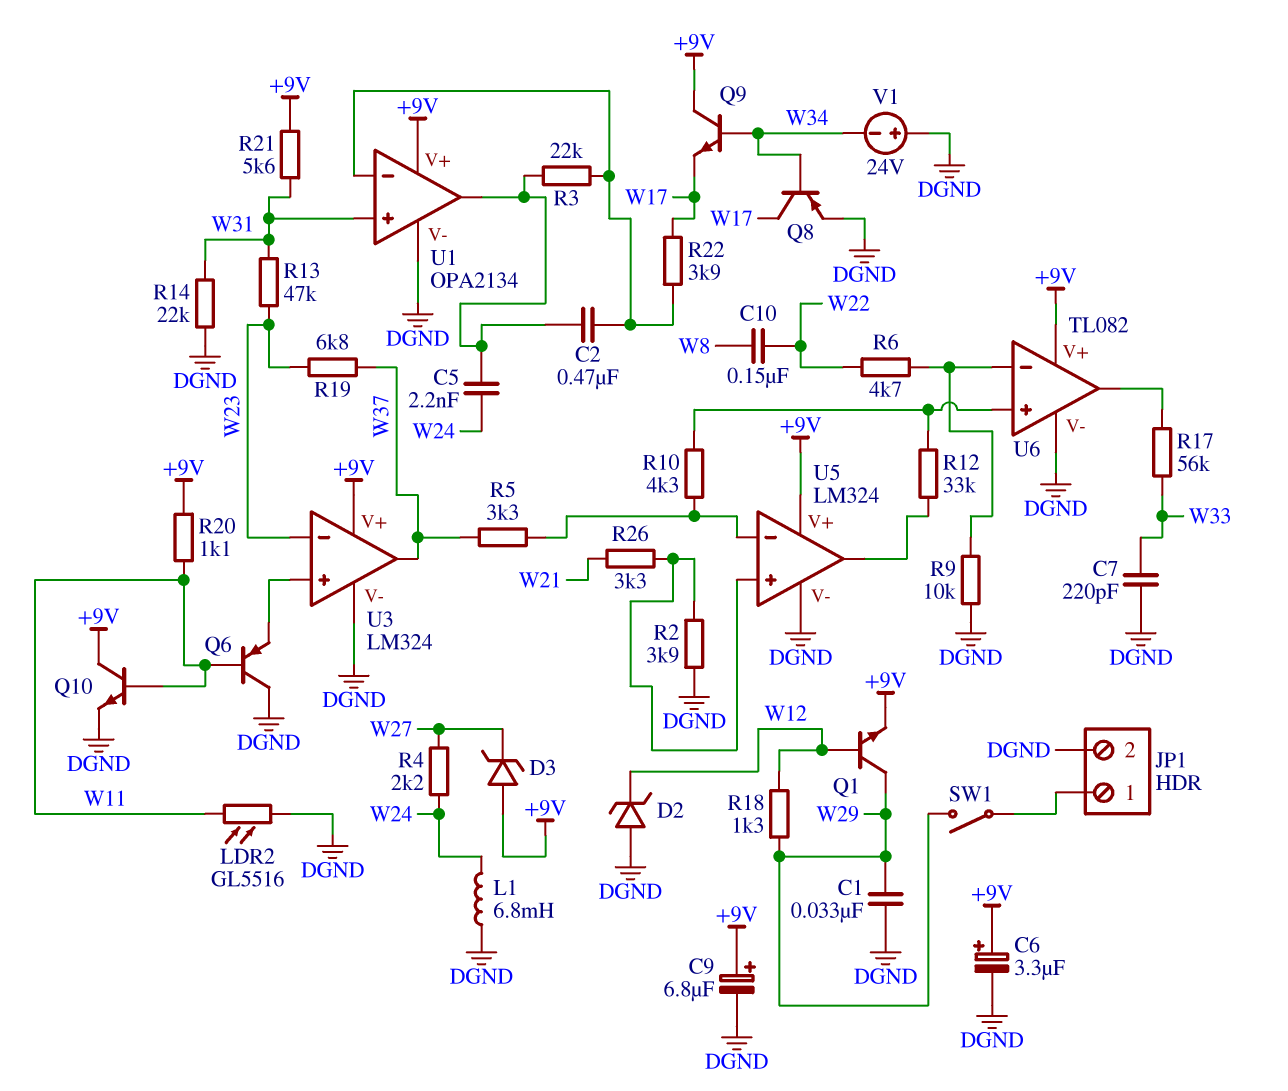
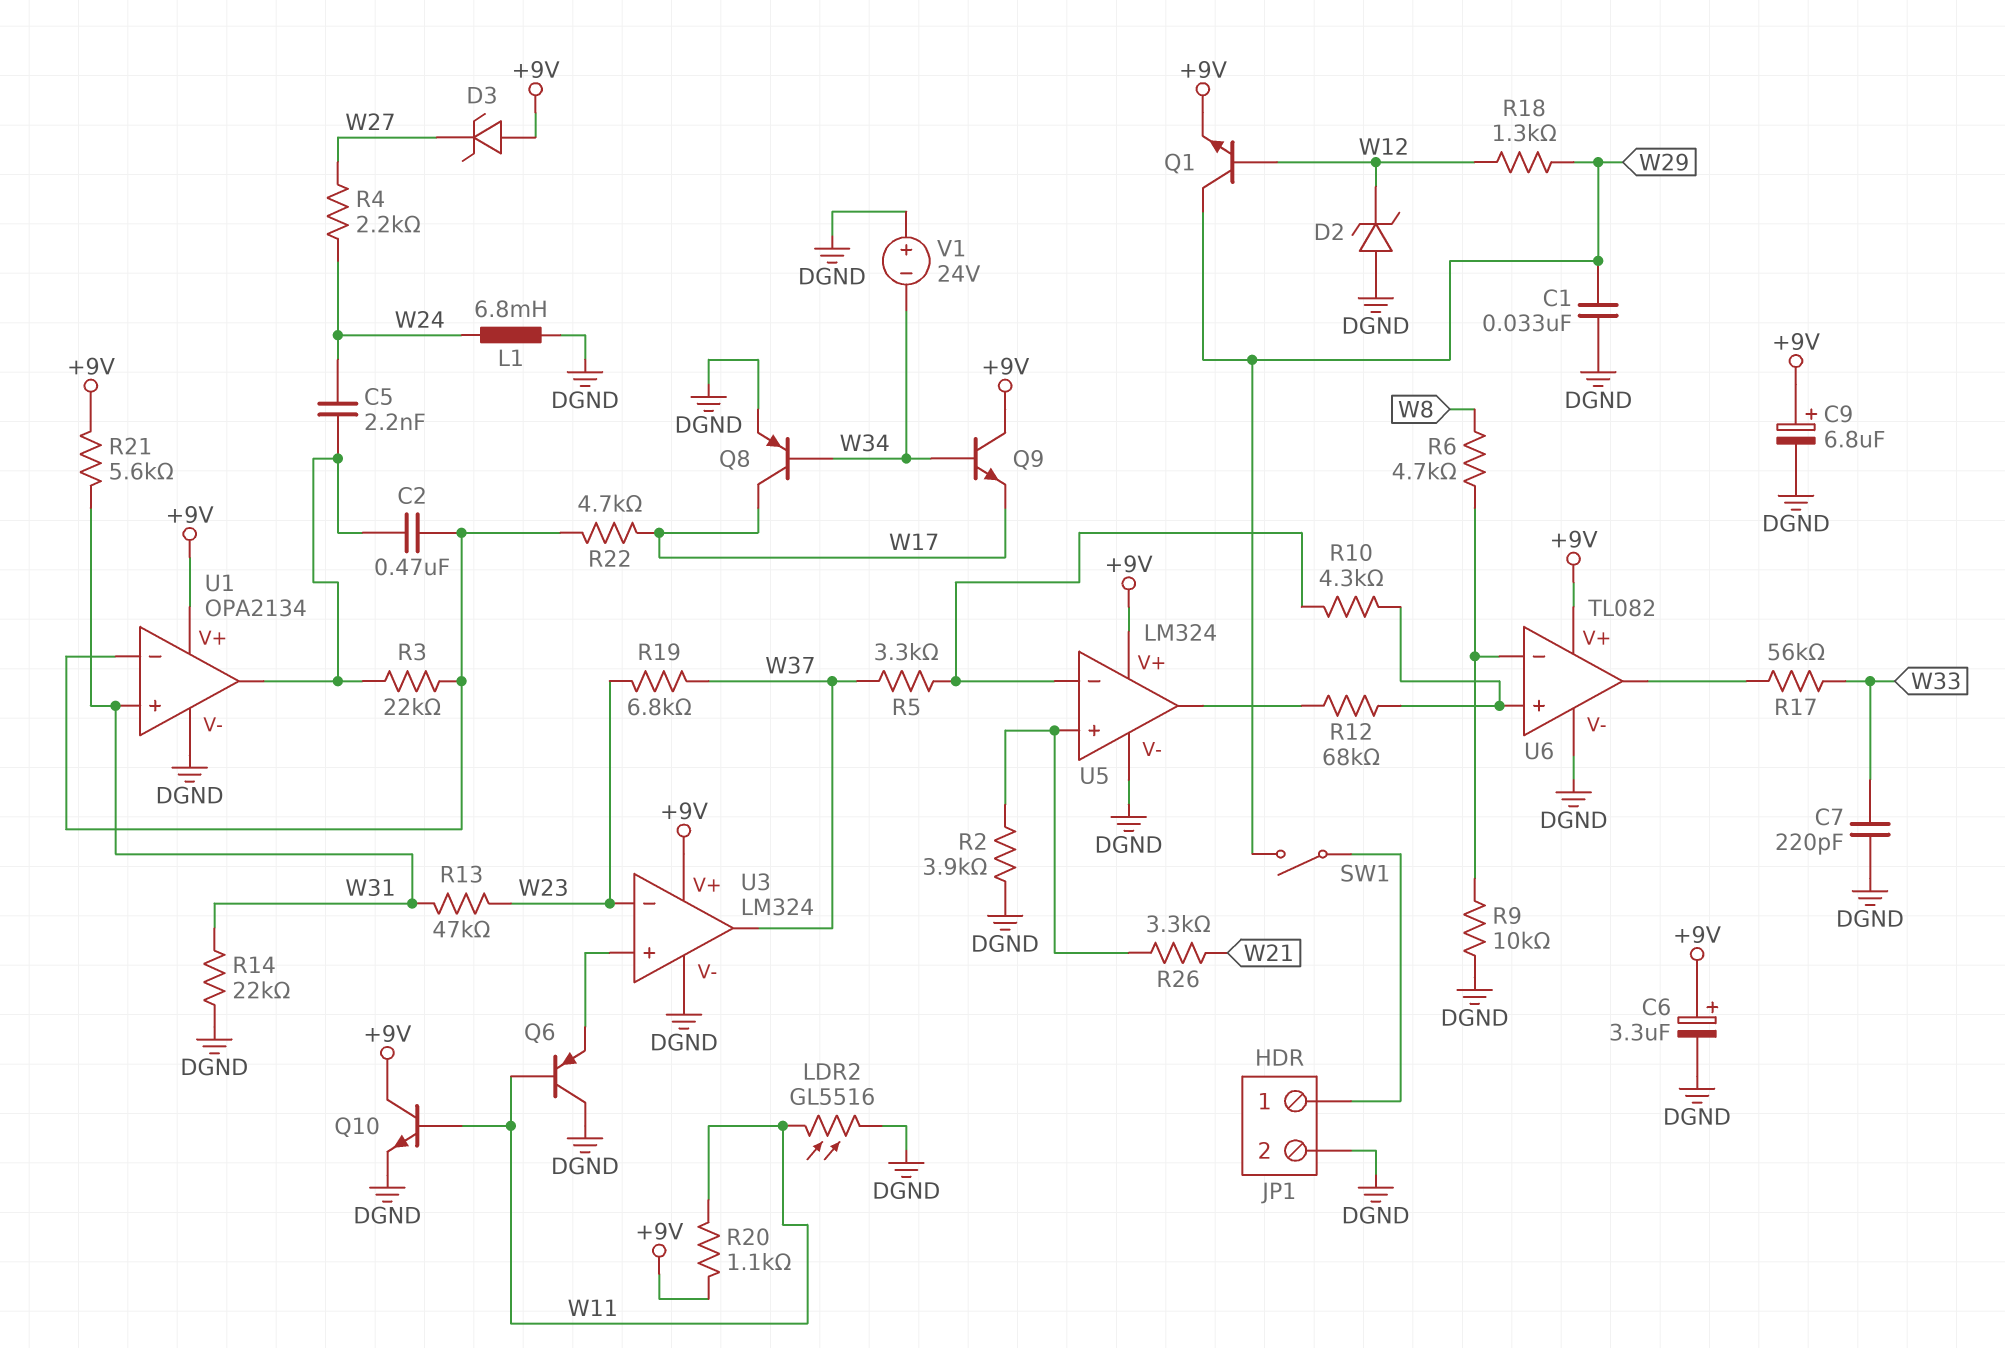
C10: 150nF (W8, W22) -> none
R6: 4.7k (U6/in-, W22) -> 4.7k (U6/in-, W8)
R12: 33k (U5/out, U6/in+) -> 68k (U5/out, U6/in+)
R22: 3.9k (U1/in-, W17) -> 4.7k (U1/in-, W17)

